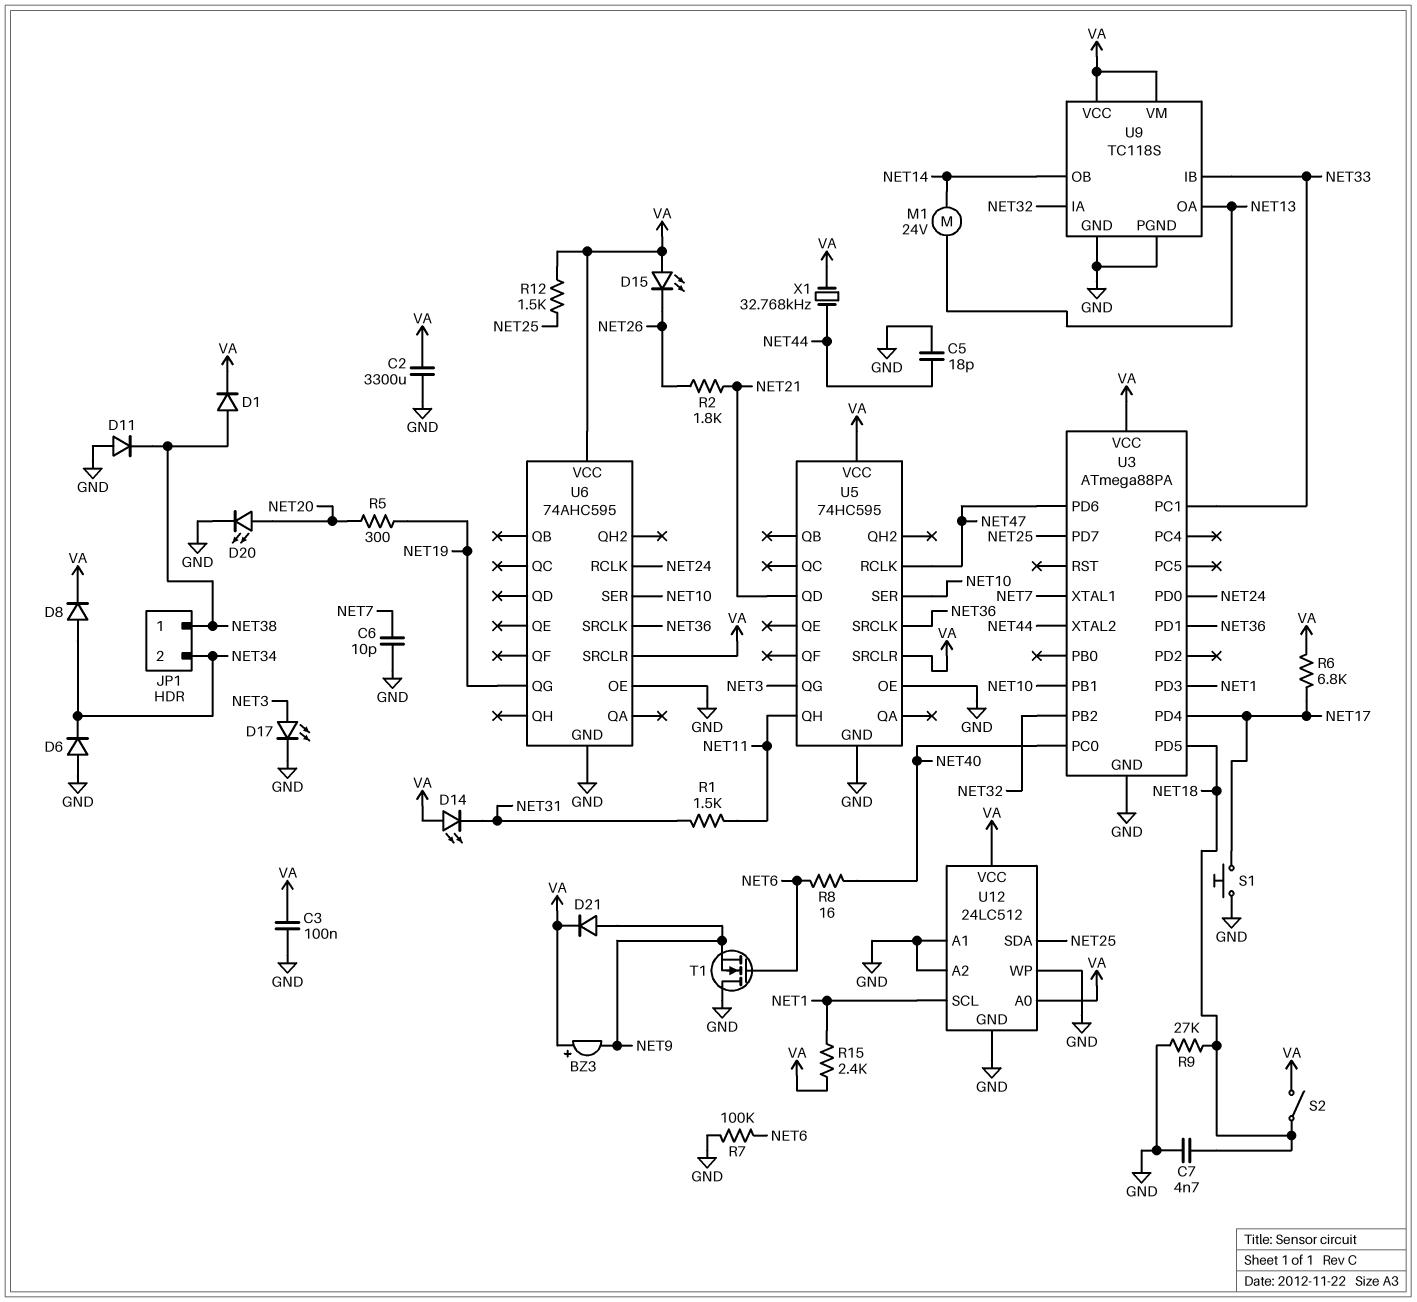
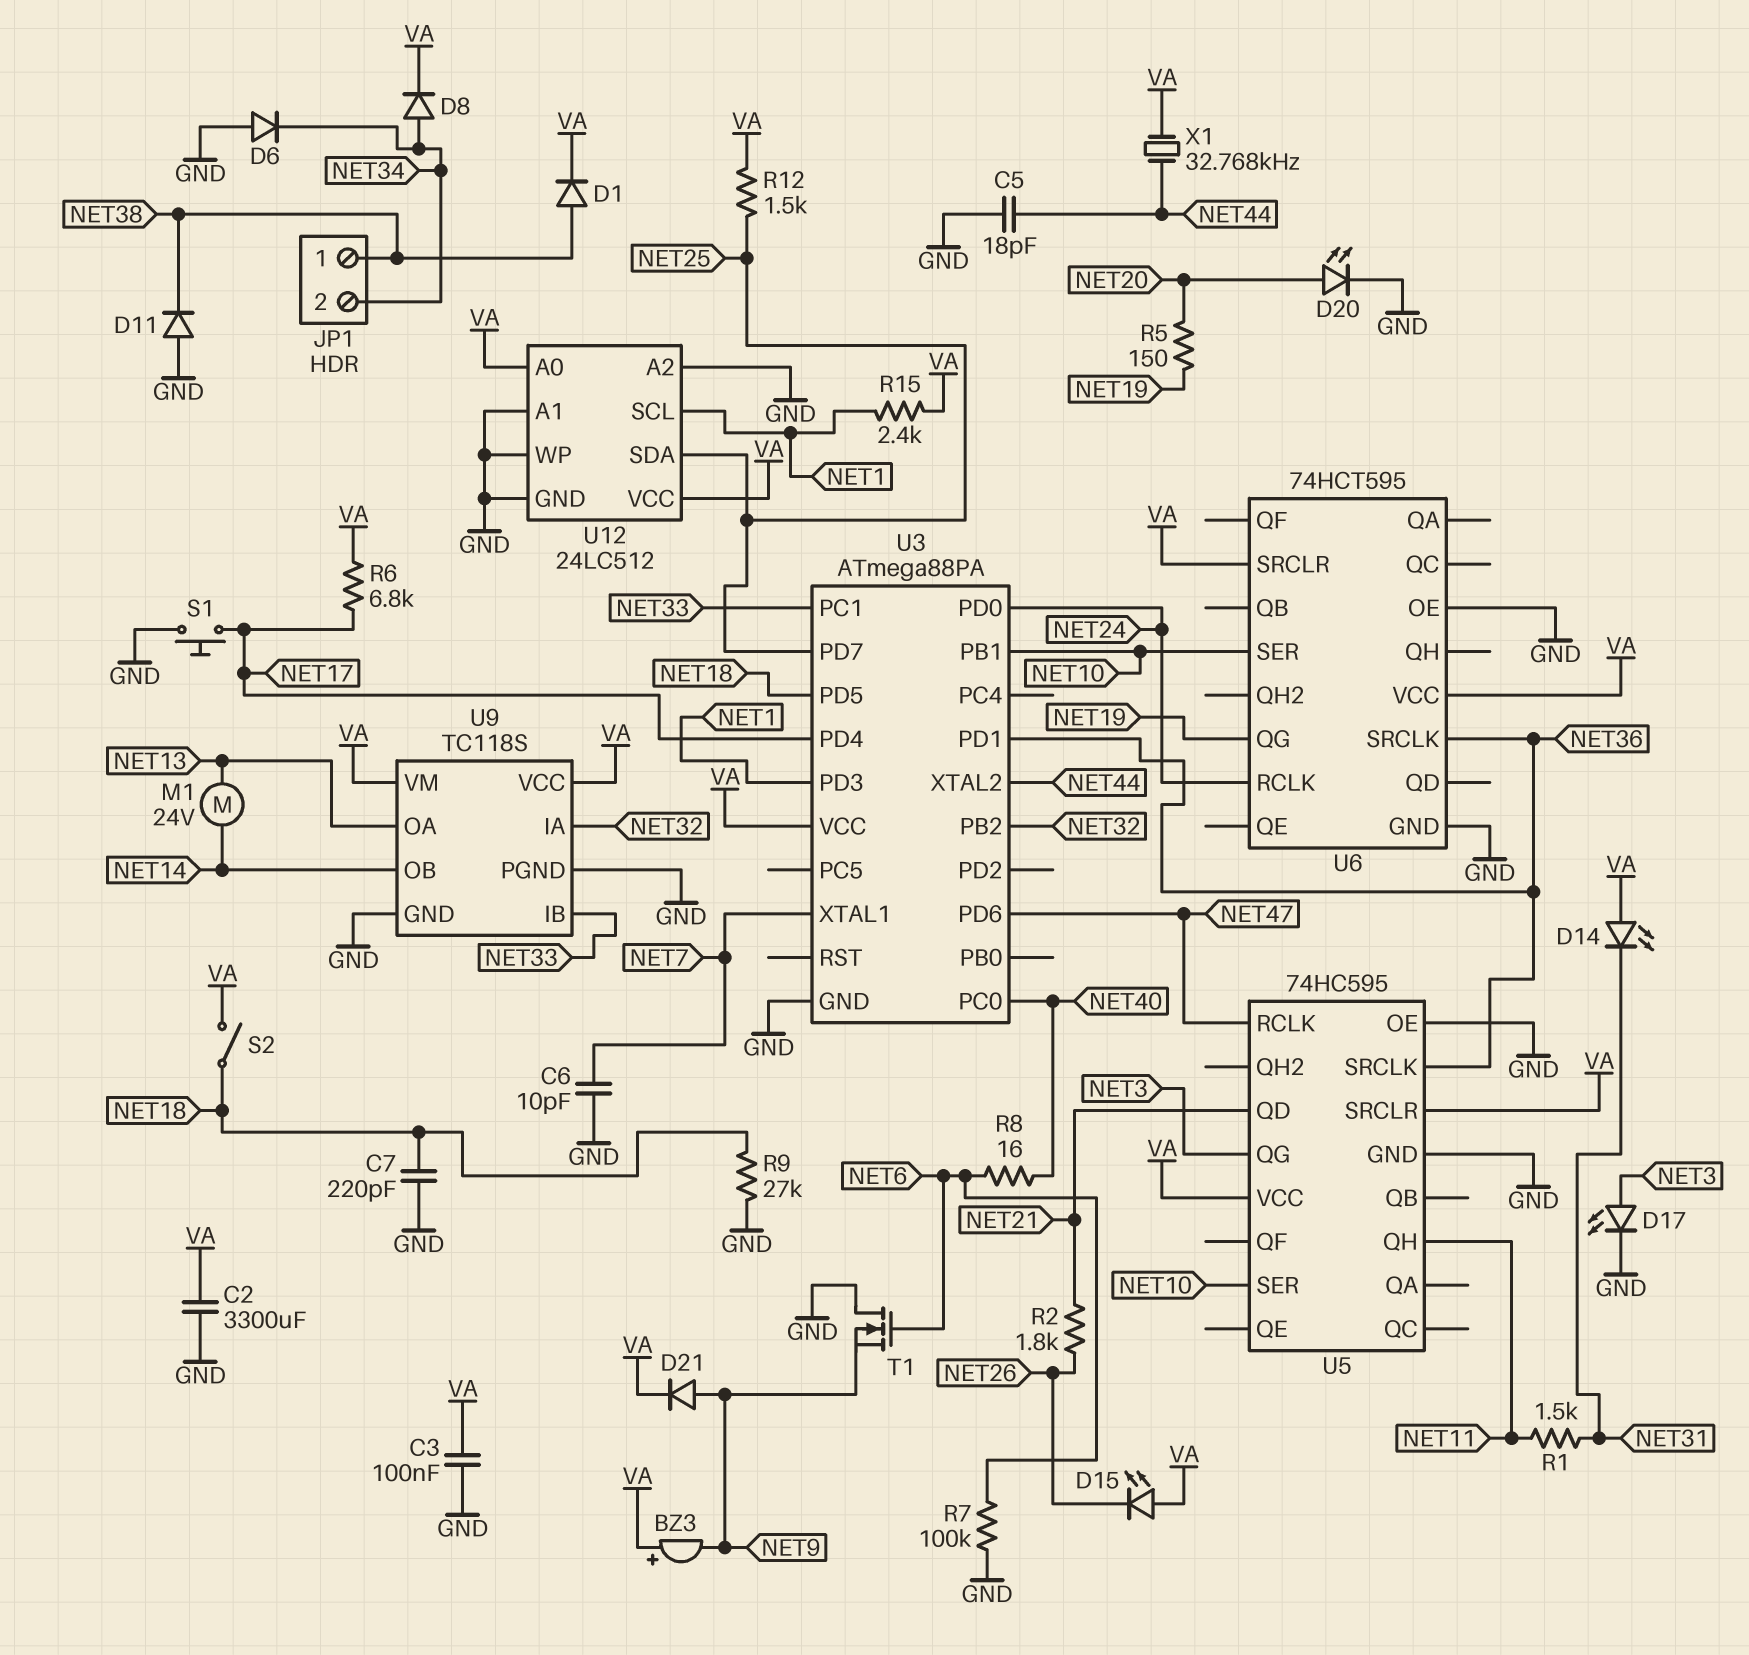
C7: 4.7nF (GND, NET18) -> 220pF (GND, NET18)
R5: 300 (NET19, NET20) -> 150 (NET19, NET20)
U6: 74AHC595 -> 74HCT595

